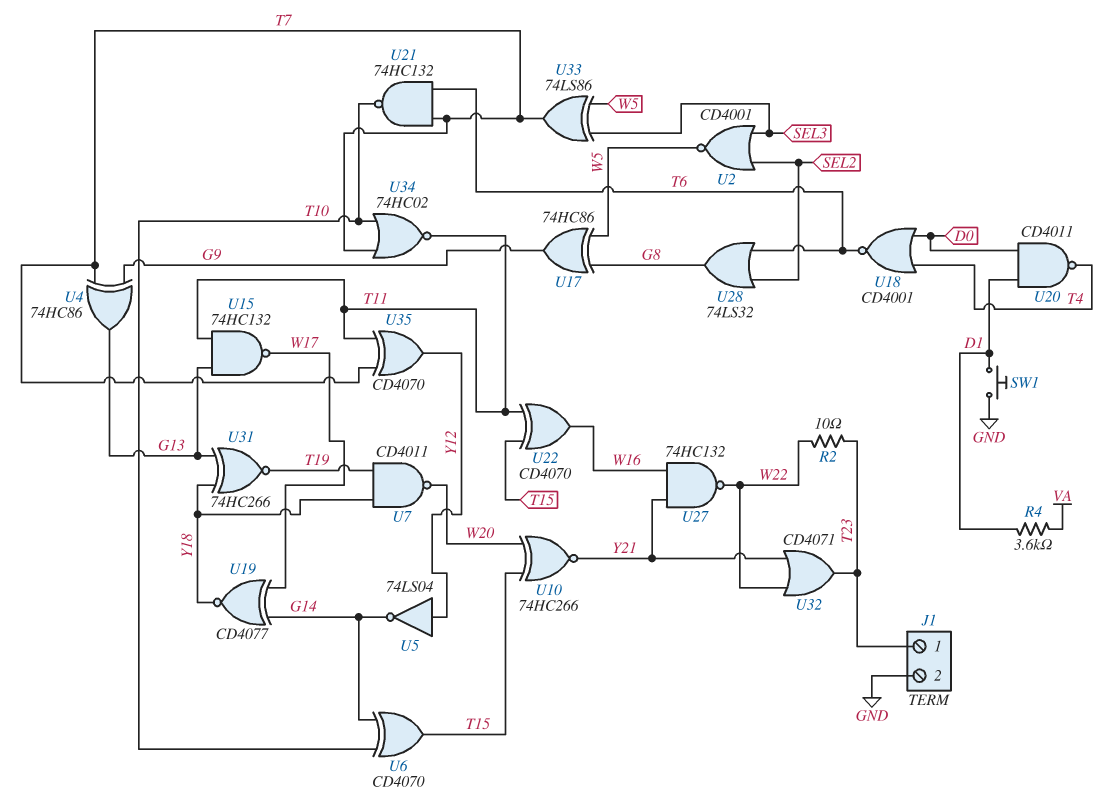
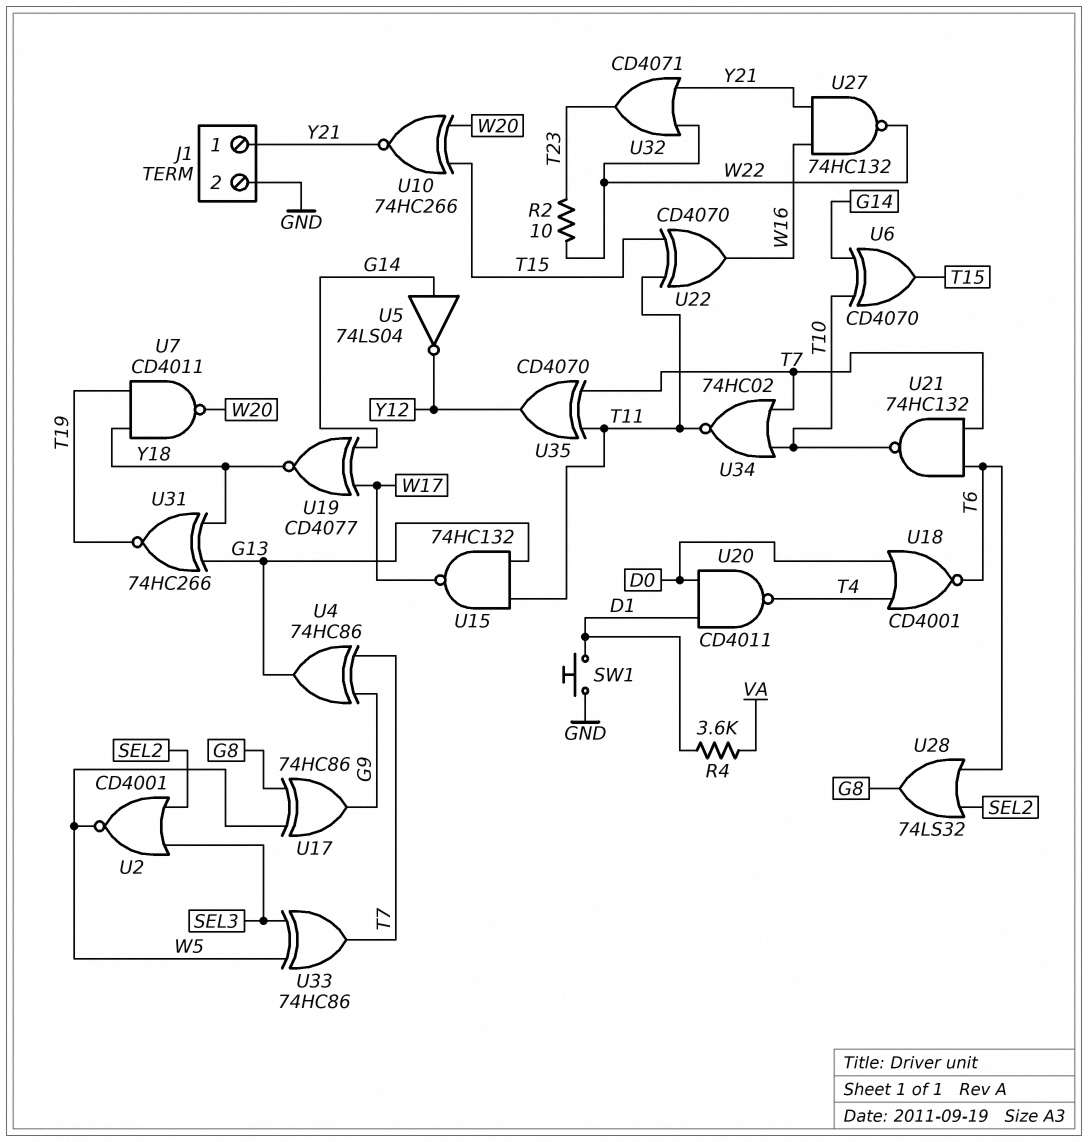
J1 pin 1: T23 -> Y21
U5: NOT 74LS04 (in Y12, out G14) -> NOT 74LS04 (in G14, out Y12)
U33: XOR 74LS86 (in SEL3, in W5, out T7) -> XOR 74HC86 (in SEL3, in W5, out T7)

